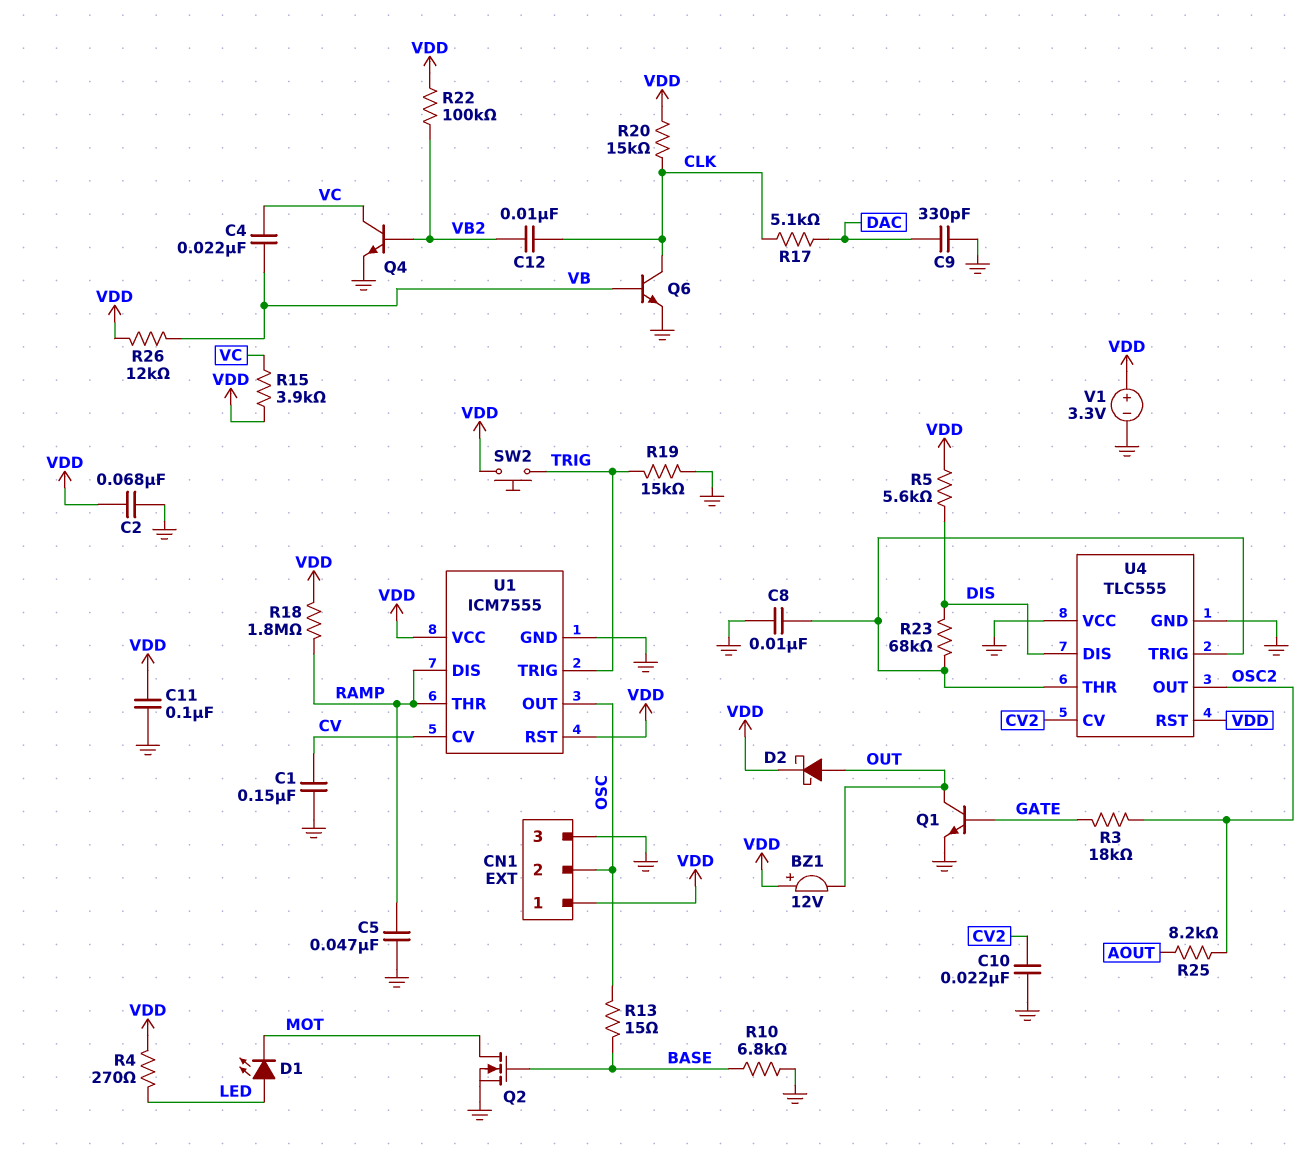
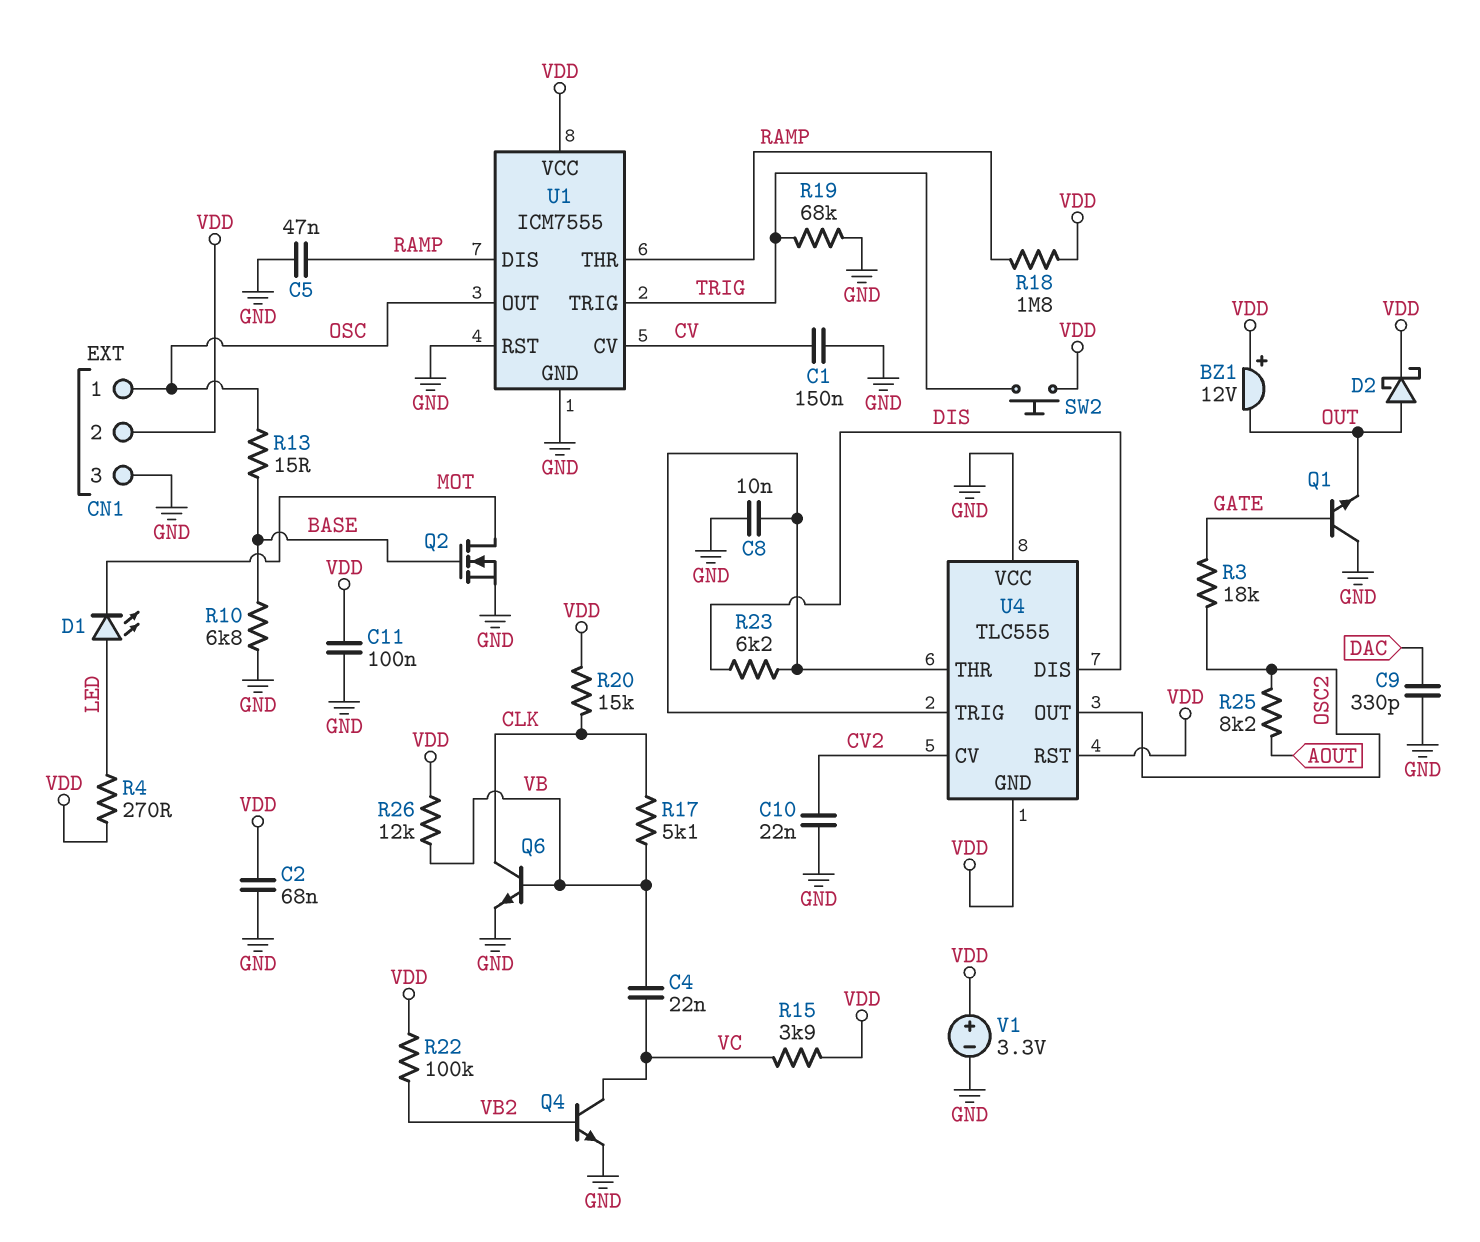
C12: 10nF (CLK, VB2) -> none
CN1 pin 1: VDD -> OSC
CN1 pin 2: OSC -> VDD
Q1: NPN (B GATE, C OUT, E GND) -> NPN (B GATE, C GND, E OUT)
R5: 5.6k (DIS, VDD) -> none
R17: 5.1k (CLK, DAC) -> 5.1k (CLK, VB)
R19: 15k (GND, TRIG) -> 68k (GND, TRIG)
R23: 68k (DIS, U4/THR) -> 6.2k (DIS, U4/THR)
U1 pin RST: VDD -> GND
U4 pin GND: GND -> VDD

